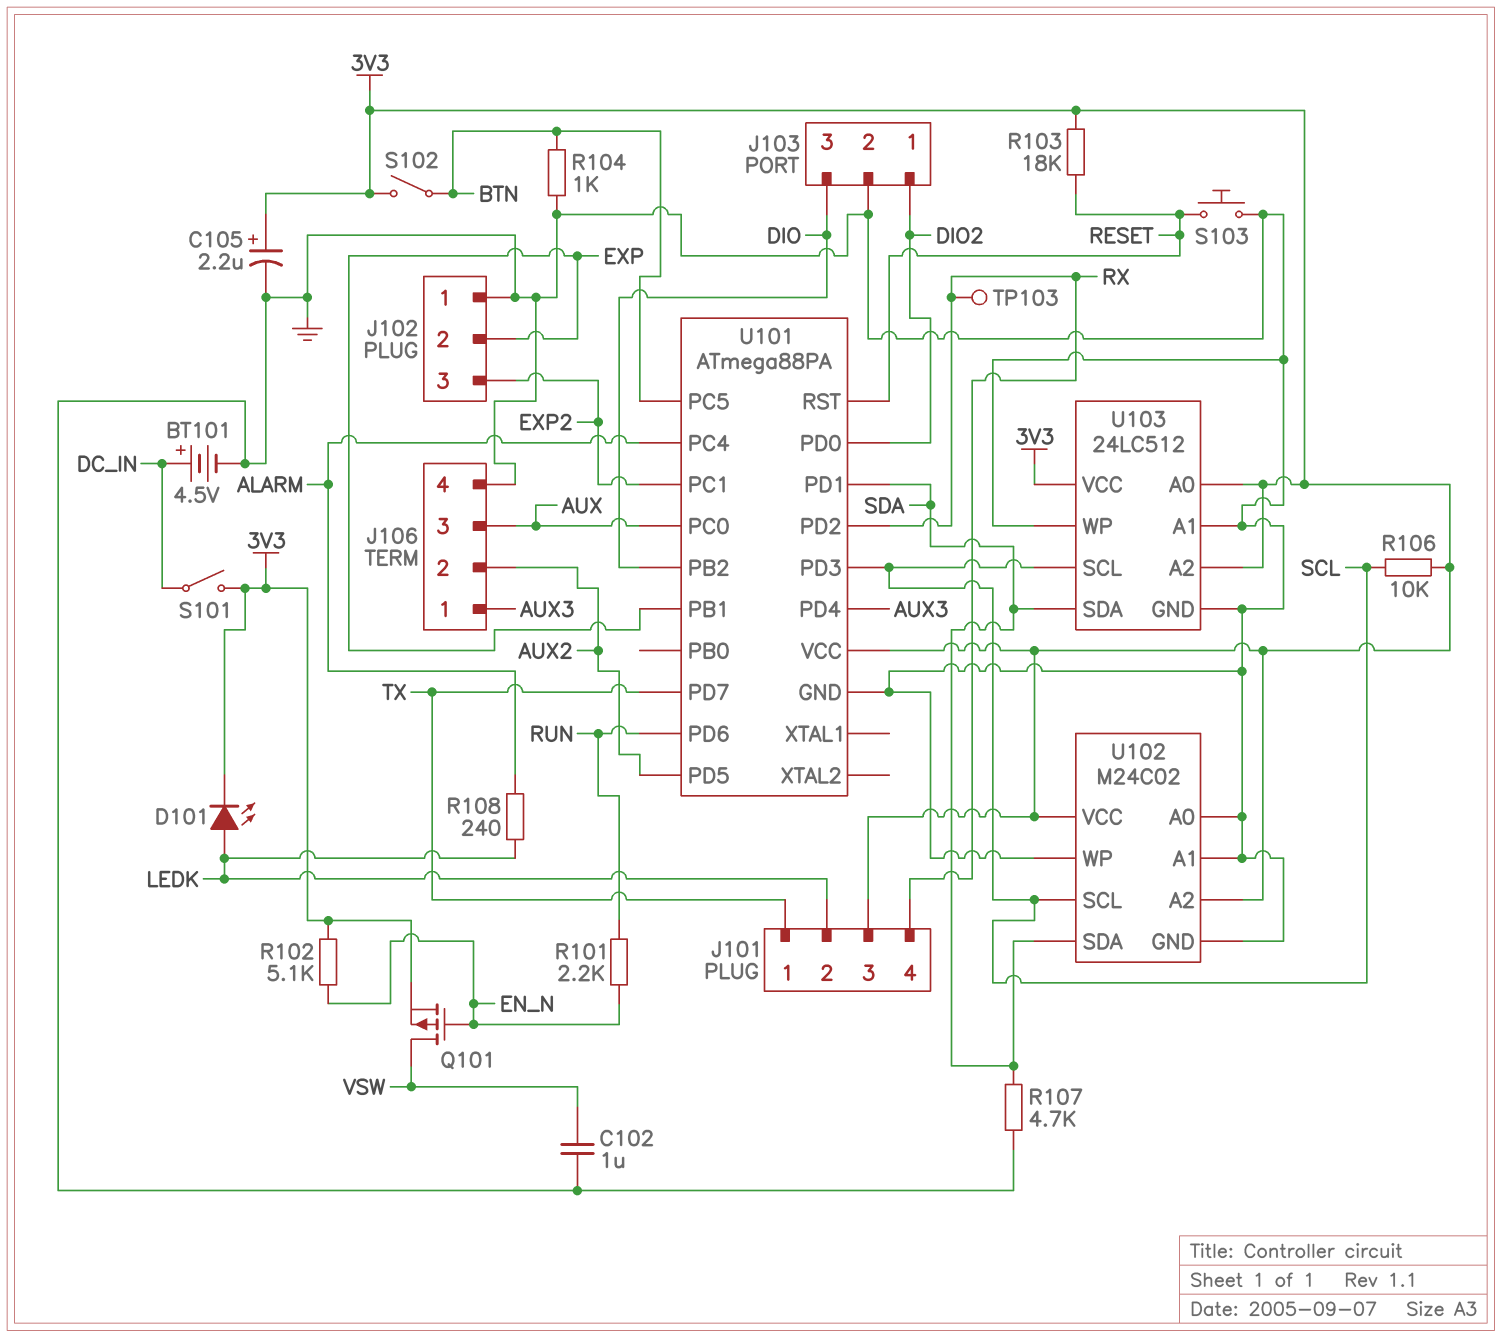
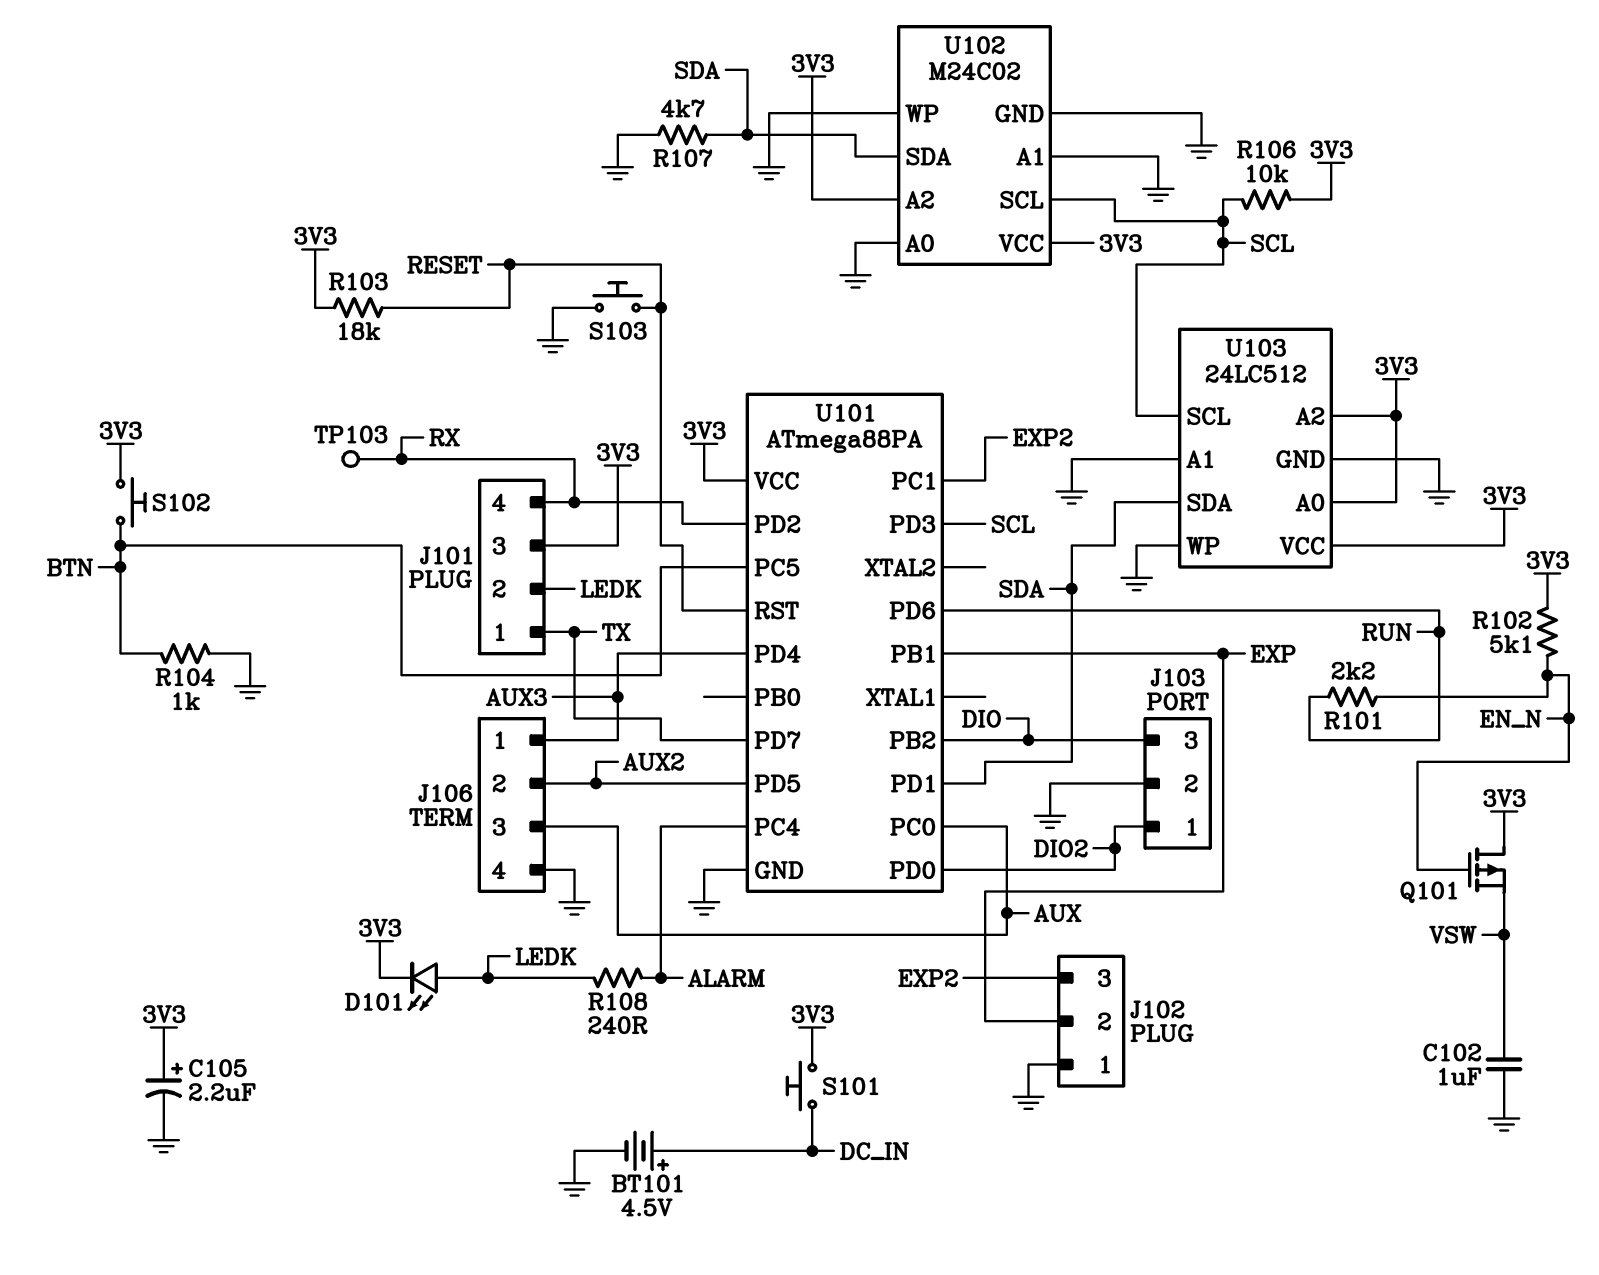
Q101: PMOS (G EN_N, D VSW, S 3V3) -> PMOS (G EN_N, D 3V3, S VSW)
S101: switch (3V3, DC_IN) -> button (3V3, DC_IN)
S102: switch (3V3, BTN) -> button (3V3, BTN)

